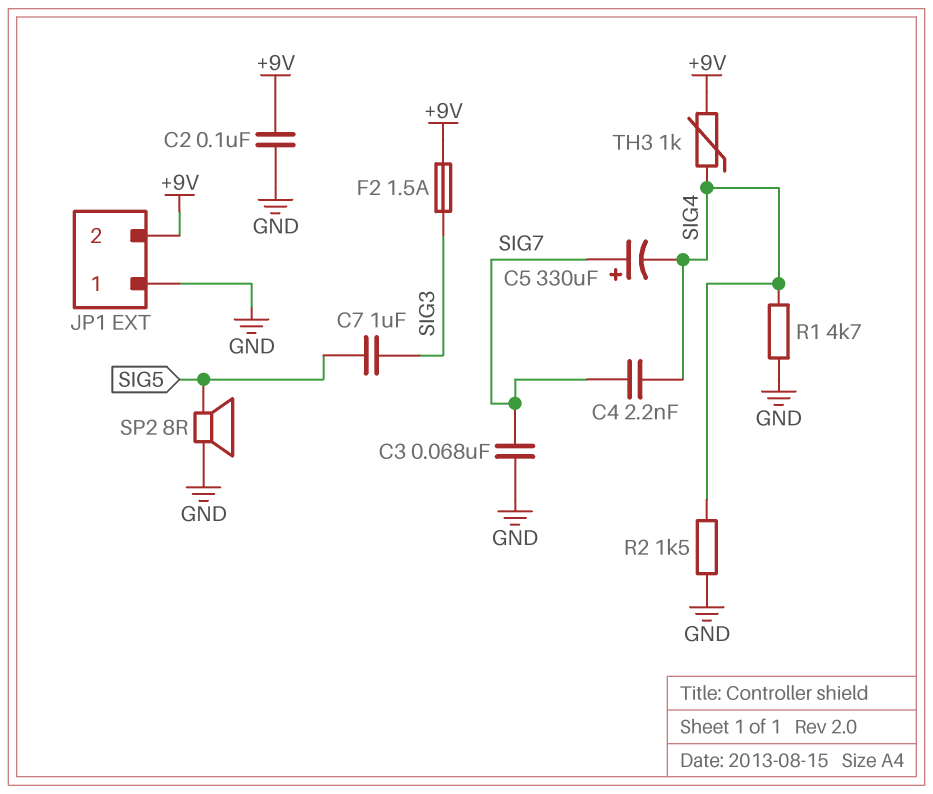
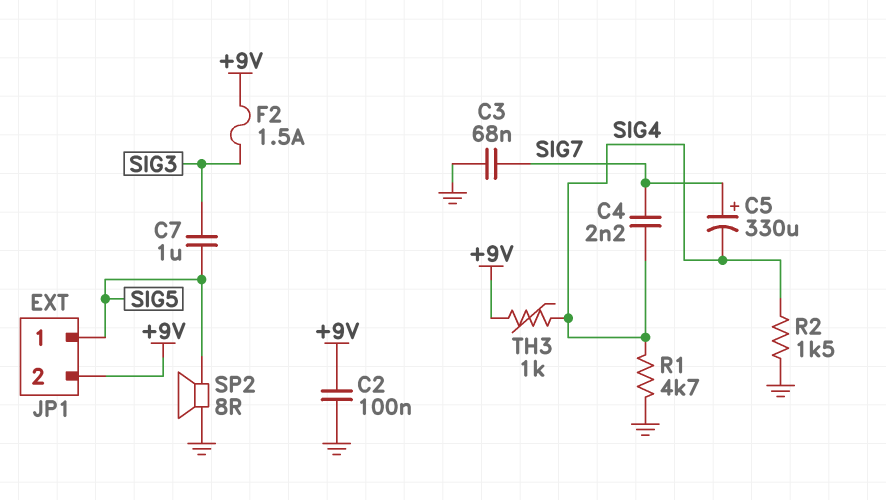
JP1 pin 1: GND -> SIG5

